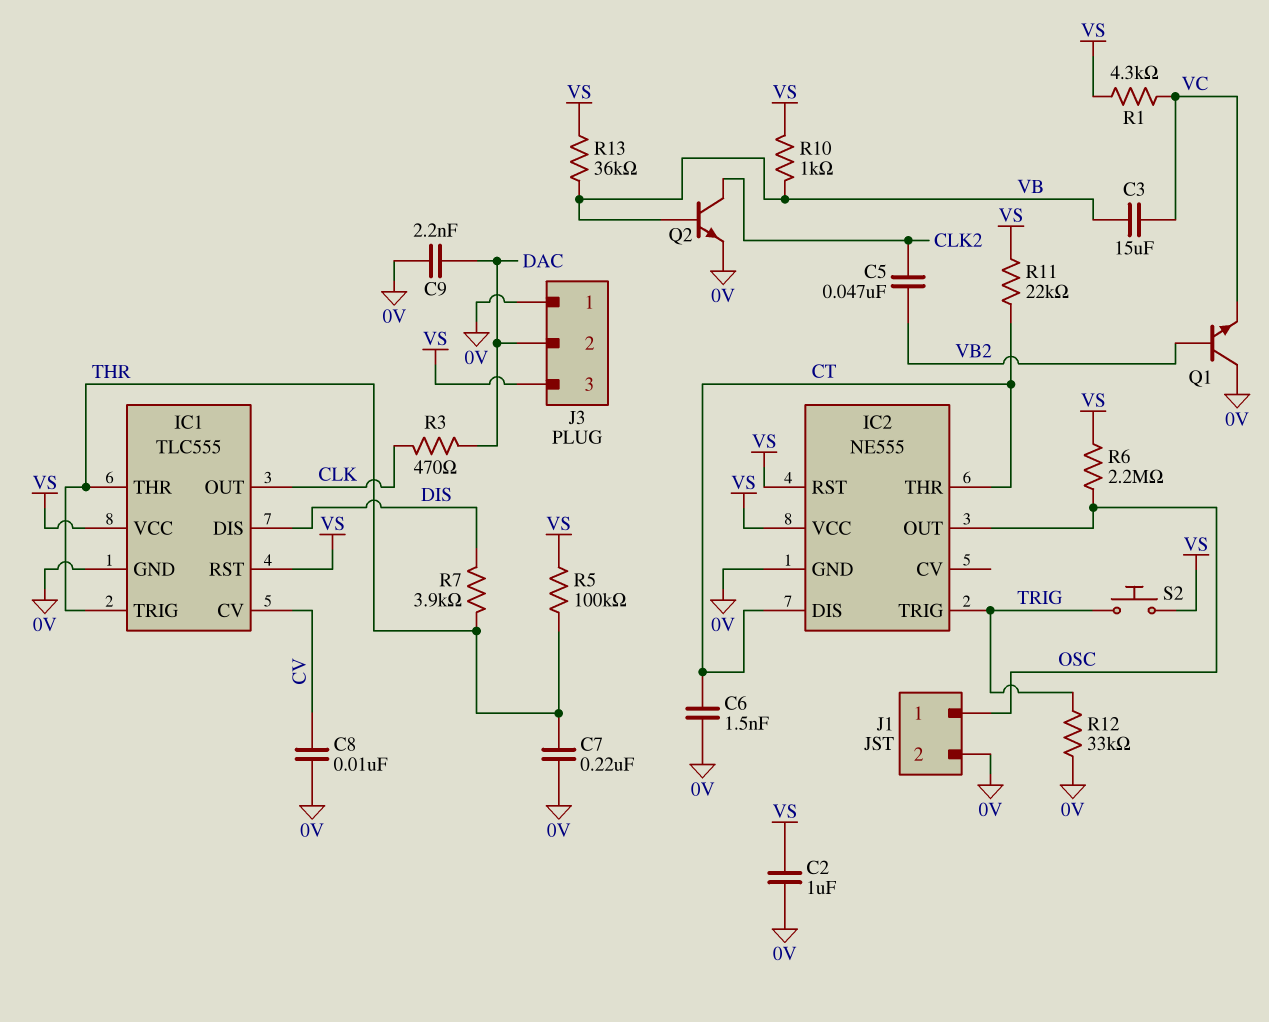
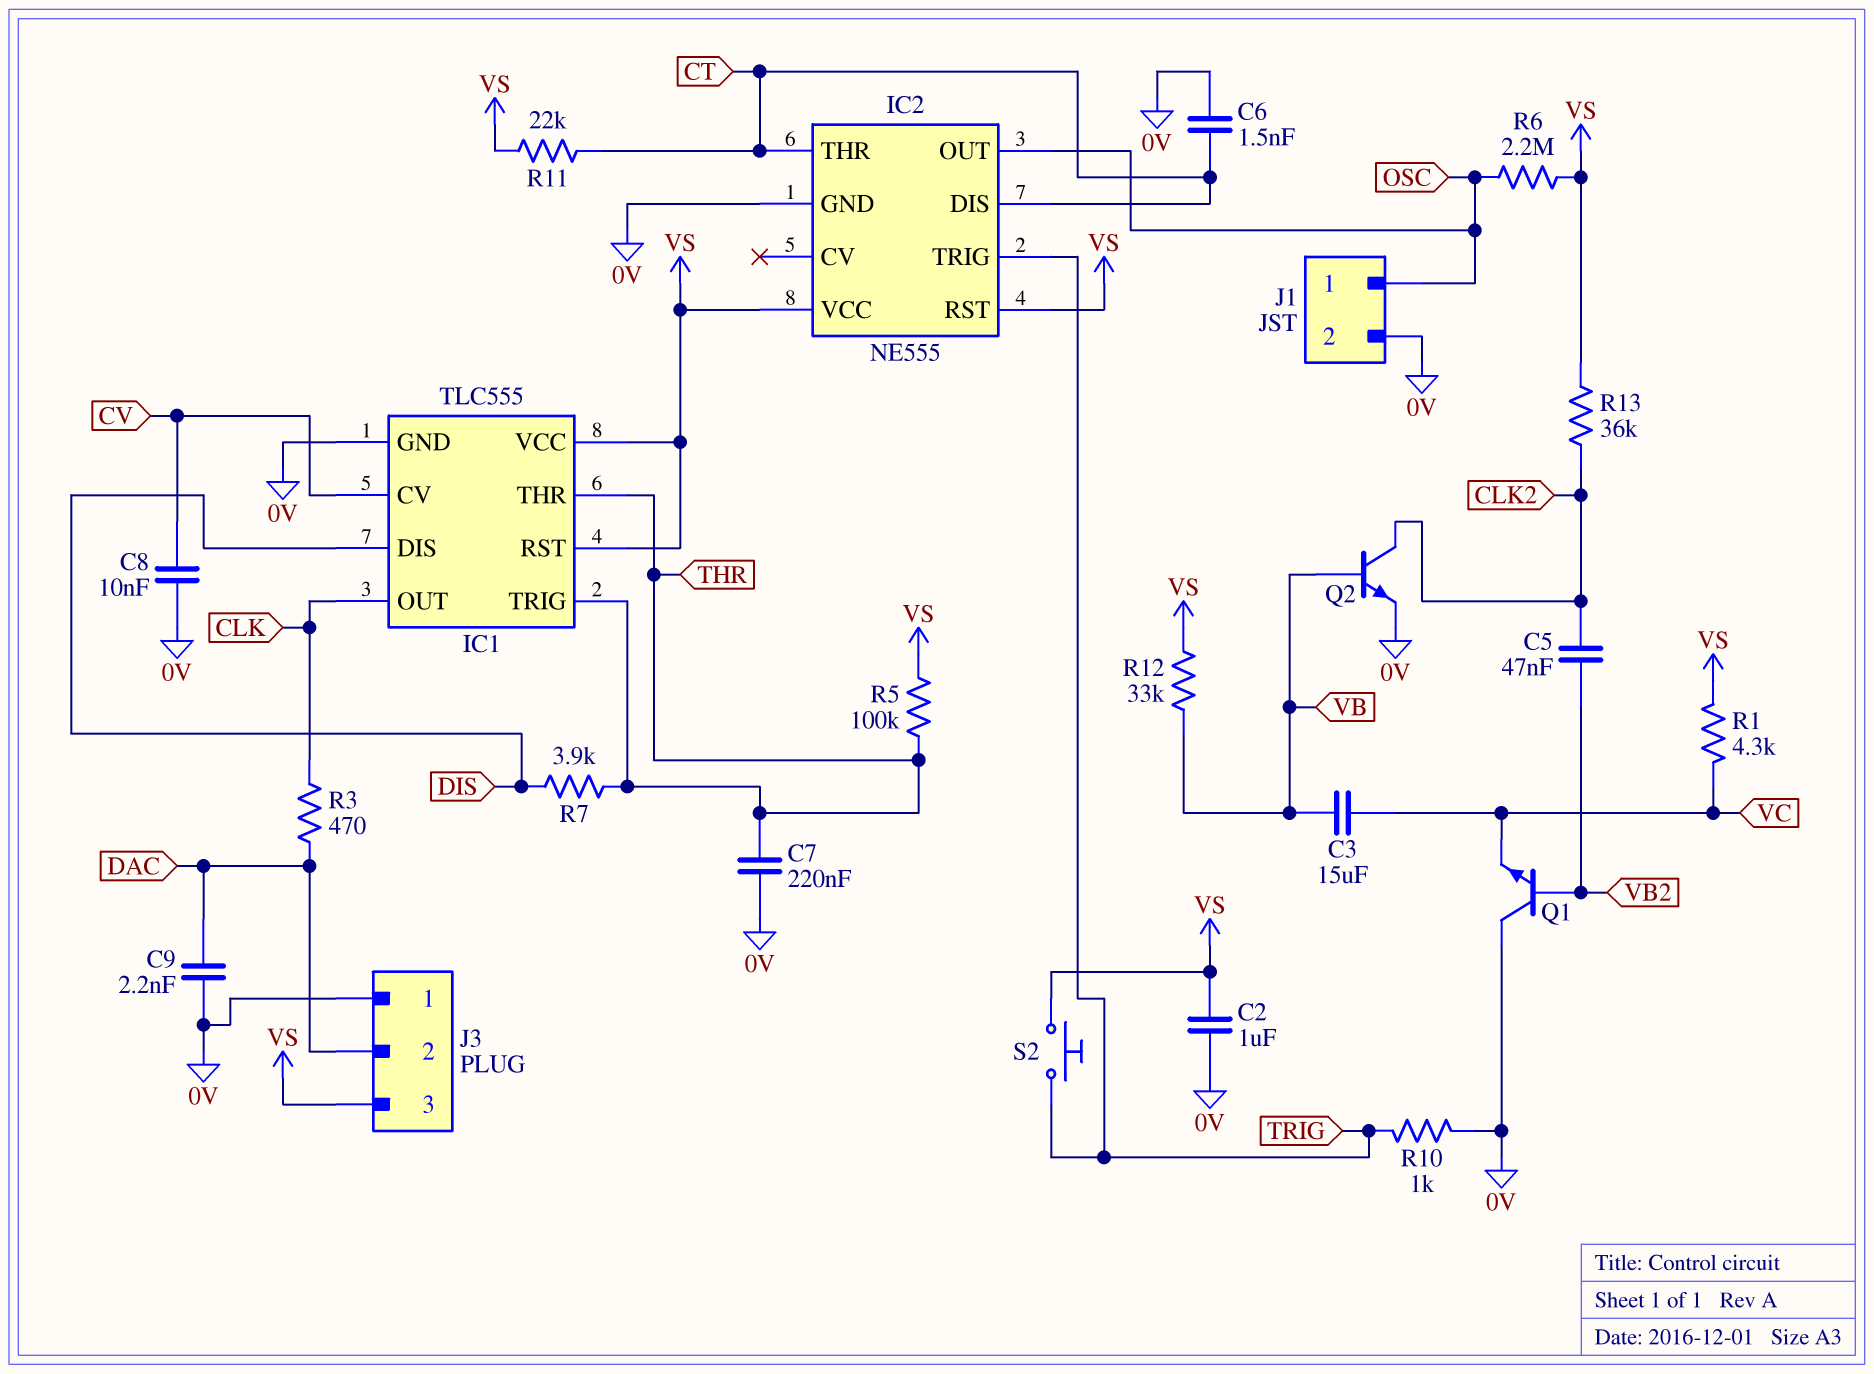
R10: 1k (VB, VS) -> 1k (0V, TRIG)
R12: 33k (0V, TRIG) -> 33k (VB, VS)
R13: 36k (VB, VS) -> 36k (CLK2, VS)

